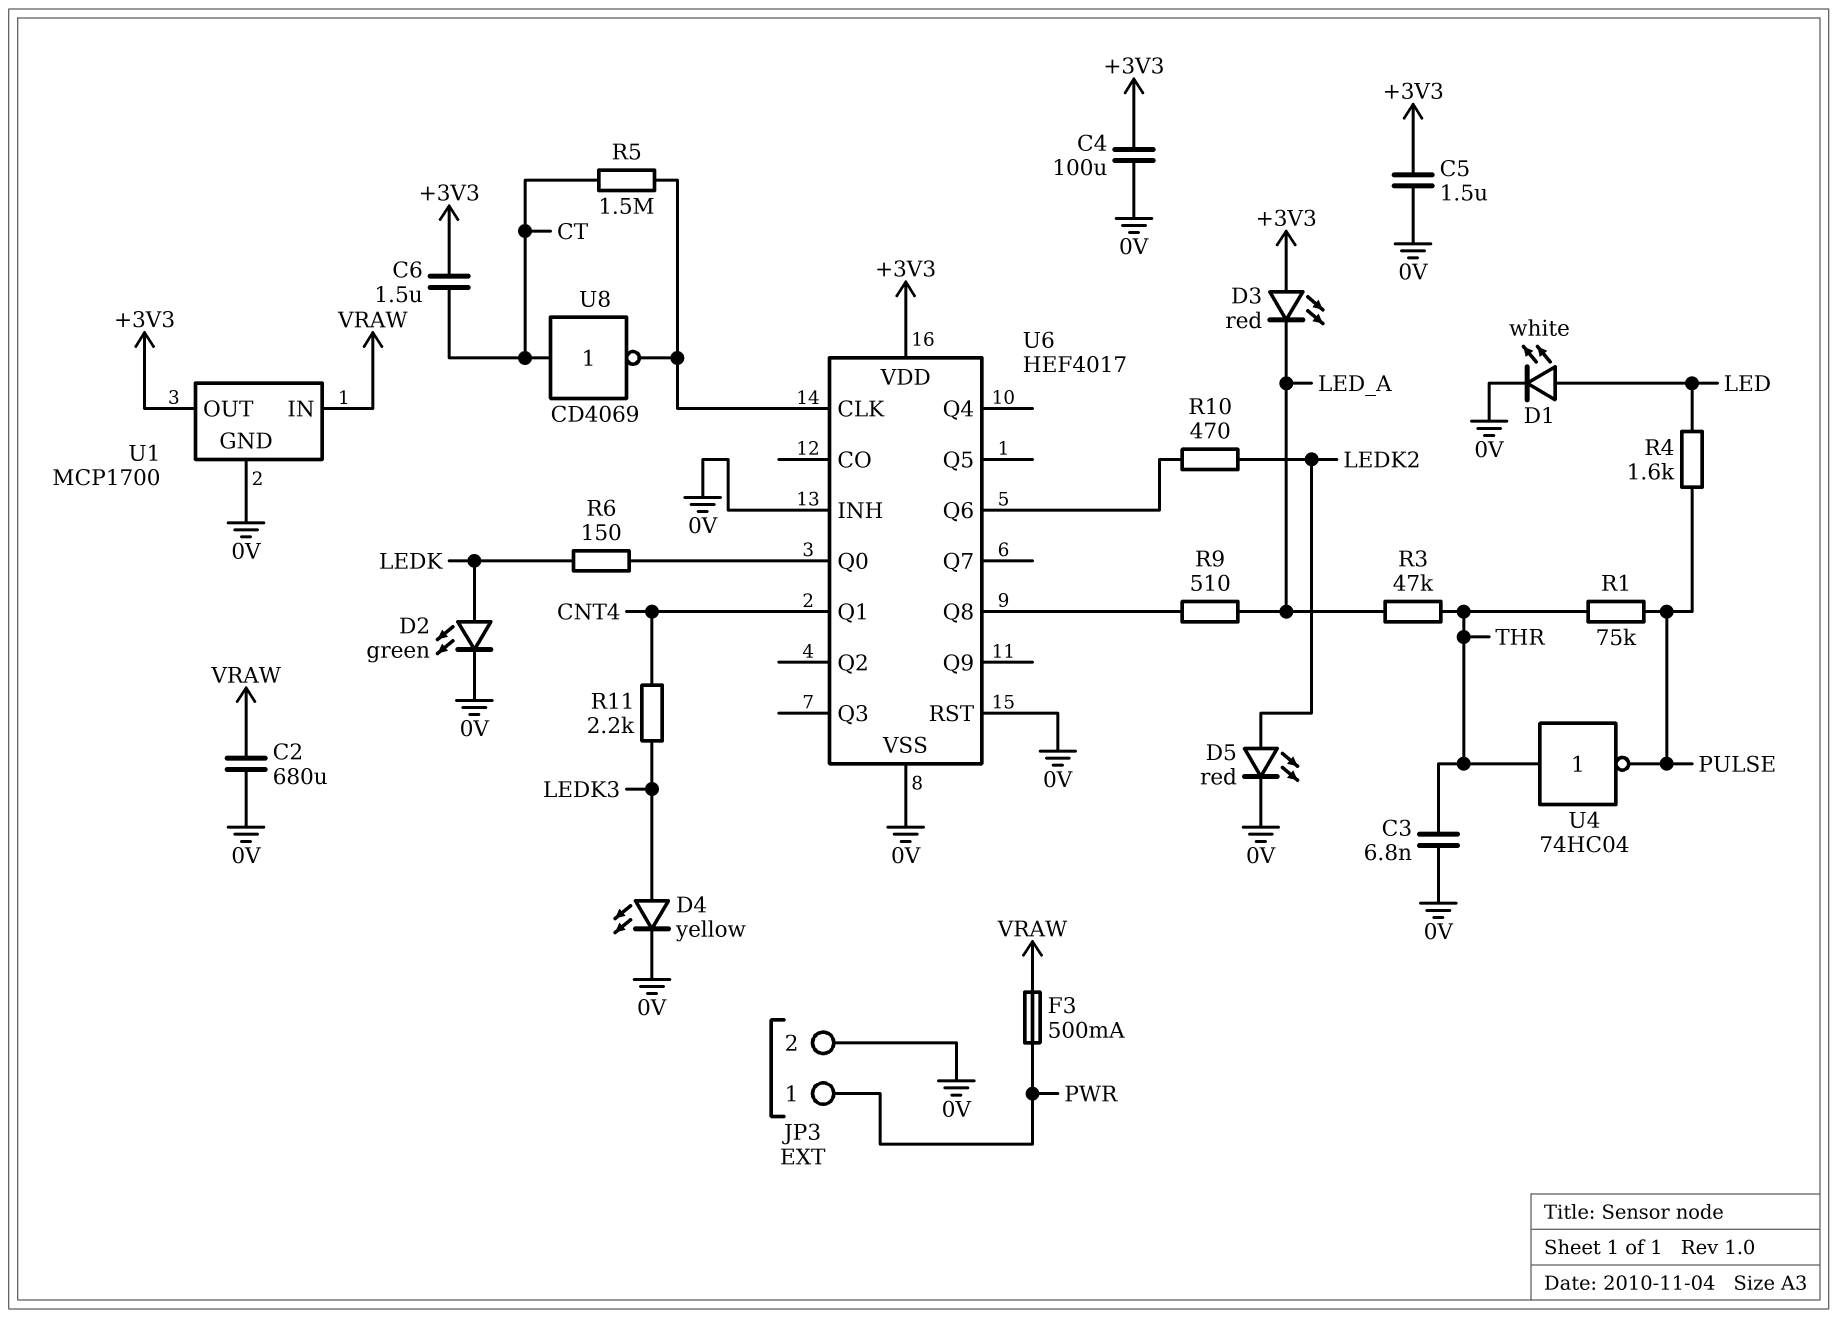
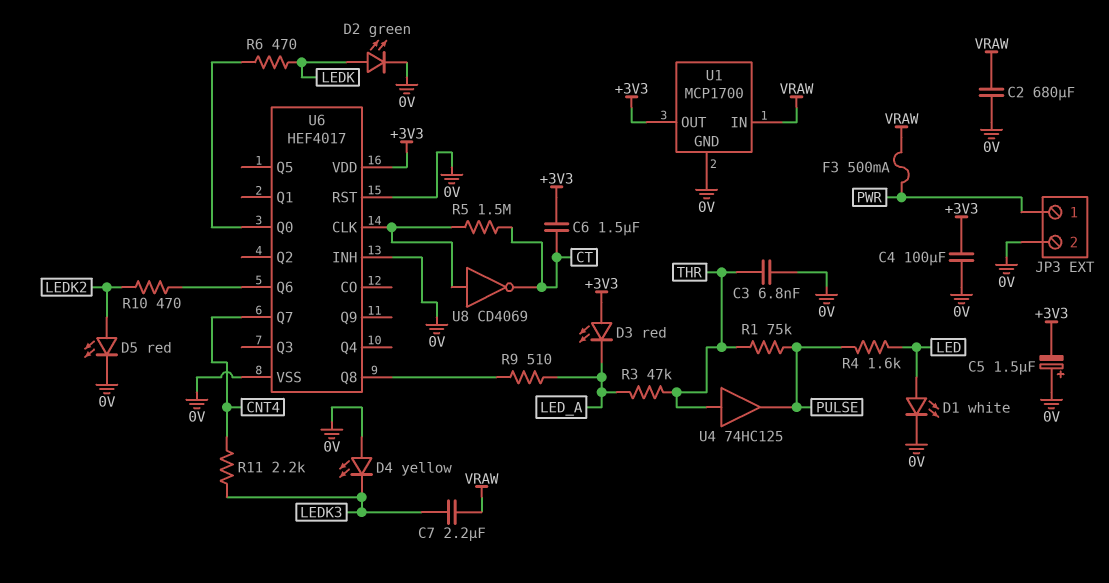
C5: 1.5uF (+3V3, 0V) -> 1.5uF (plus 0V, minus +3V3)
C7: none -> 2.2uF (LEDK3, VRAW)
D4: LED yellow (A LEDK3, K 0V) -> LED yellow (A 0V, K LEDK3)
R6: 150 (LEDK, U6/Q0) -> 470 (LEDK, U6/Q0)
U4: NOT 74HC04 (in THR, out PULSE) -> buffer 74HC125 (in THR, out PULSE)
U6 pin Q1: CNT4 -> none
U6 pin Q7: none -> CNT4
U8: NOT CD4069 (in CT, out U6/CLK) -> NOT CD4069 (in U6/CLK, out CT)

